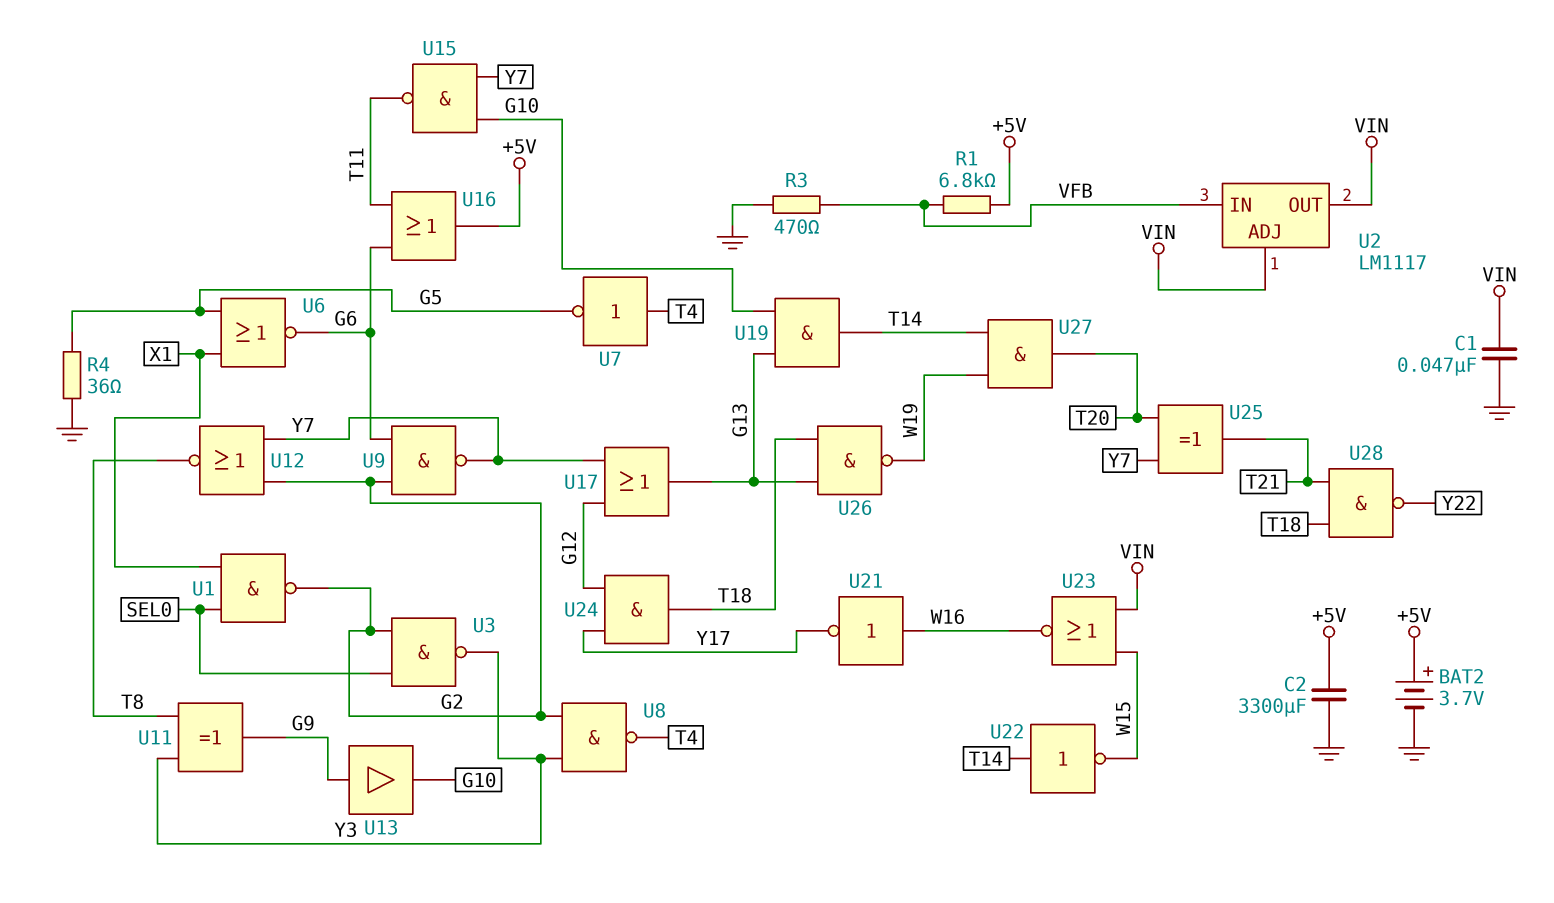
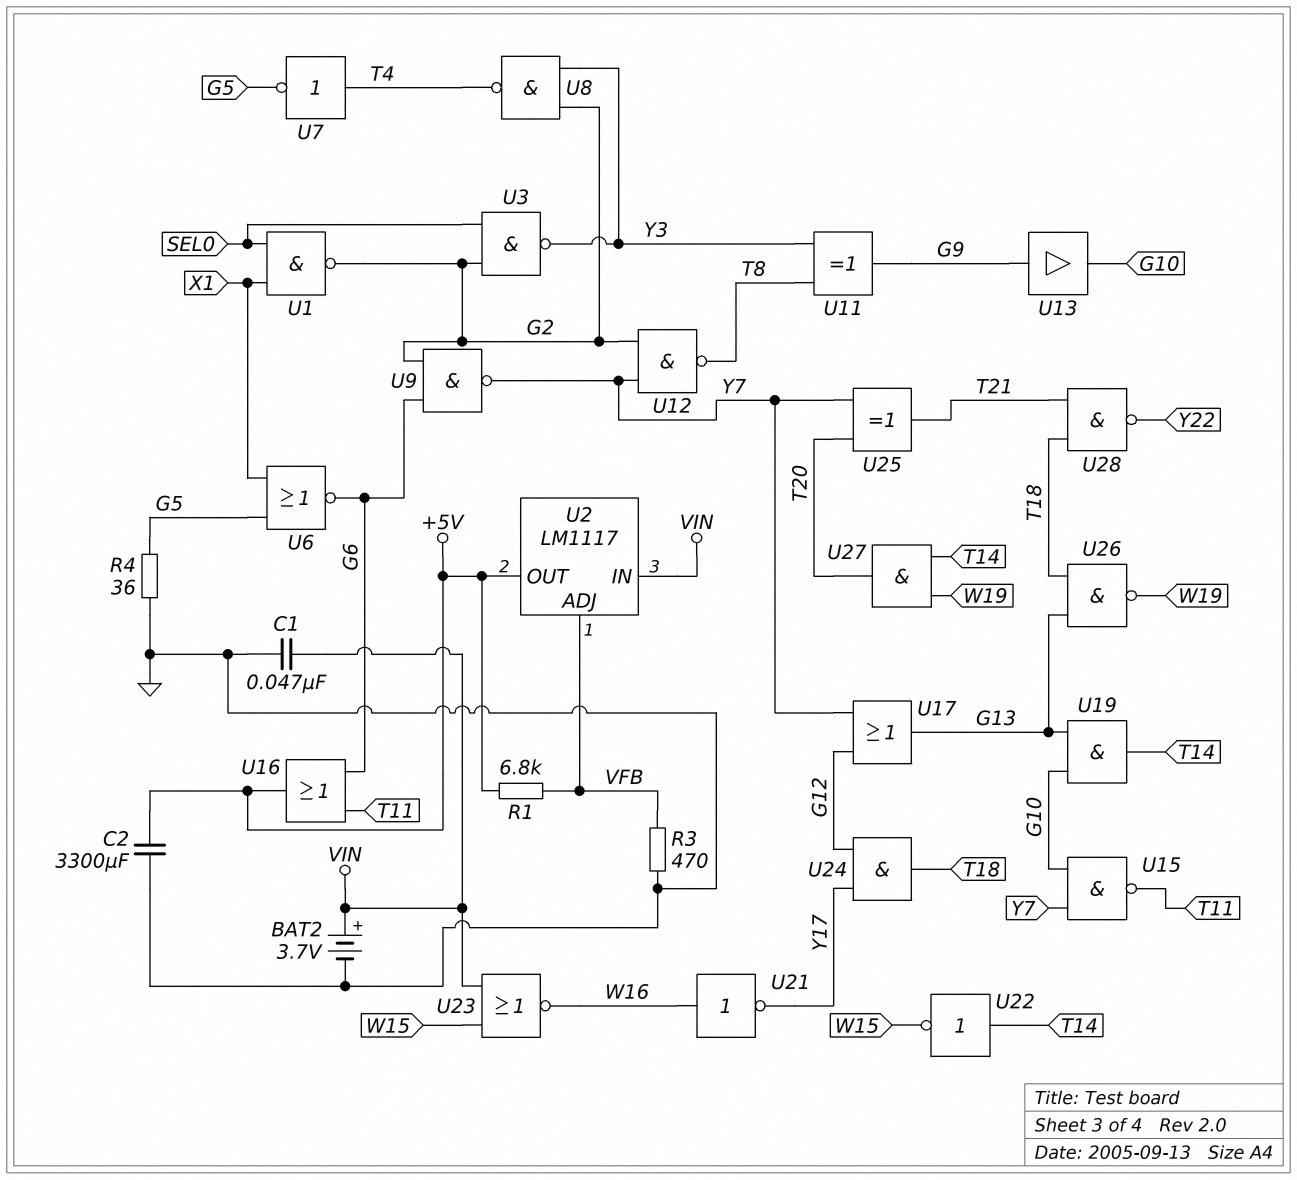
BAT2: 3.7V (plus +5V, minus GND) -> 3.7V (plus VIN, minus GND)
U2 pin ADJ: VIN -> VFB
U2 pin IN: VFB -> VIN
U2 pin OUT: VIN -> +5V
U12: NOR (in G2, in Y7, out T8) -> NAND (in G2, in Y7, out T8)

